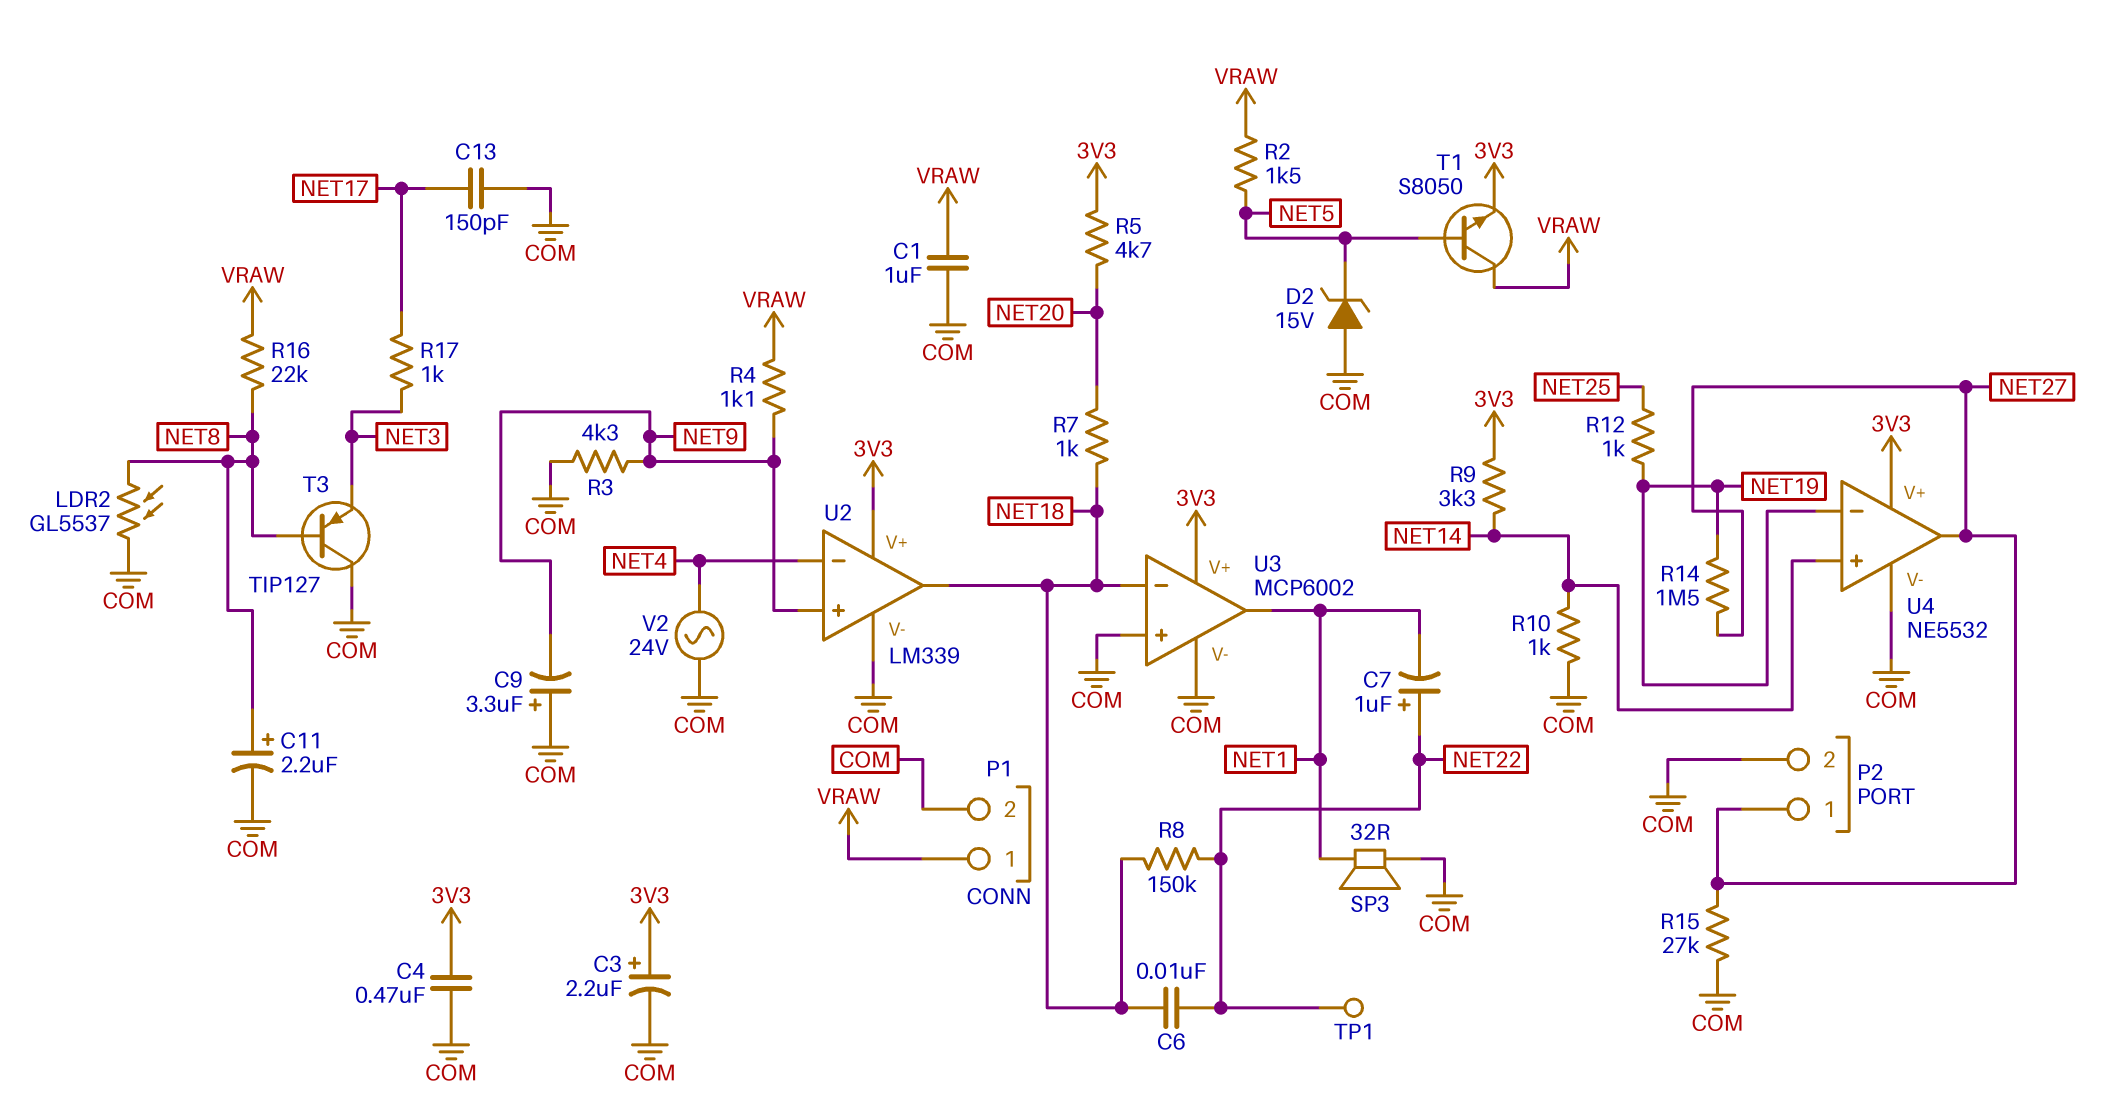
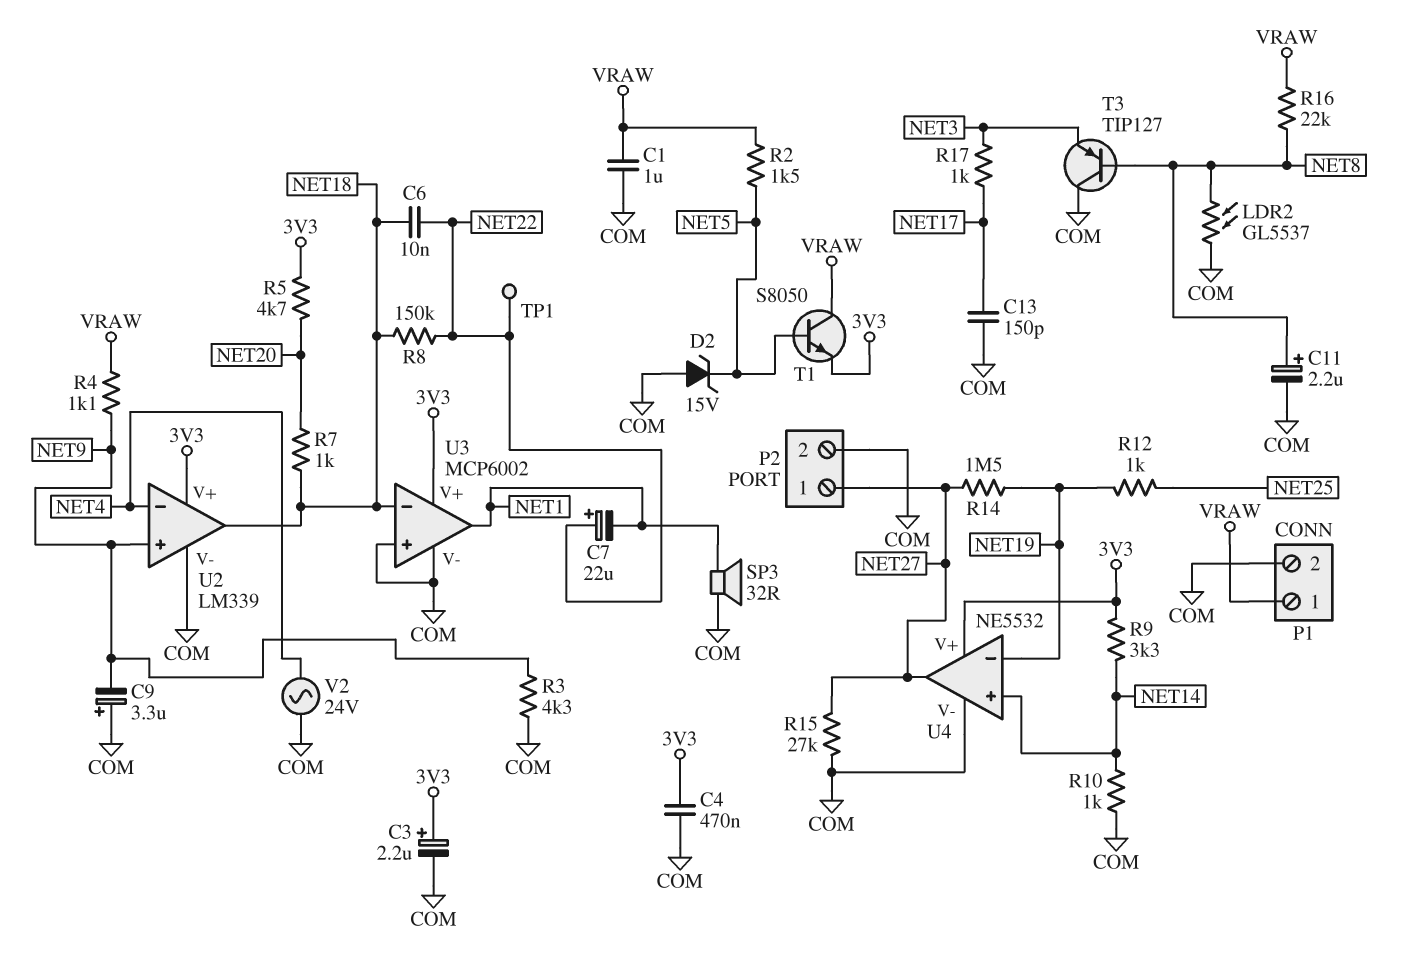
C7: 1uF (plus NET22, minus NET1) -> 22uF (plus NET22, minus NET1)

